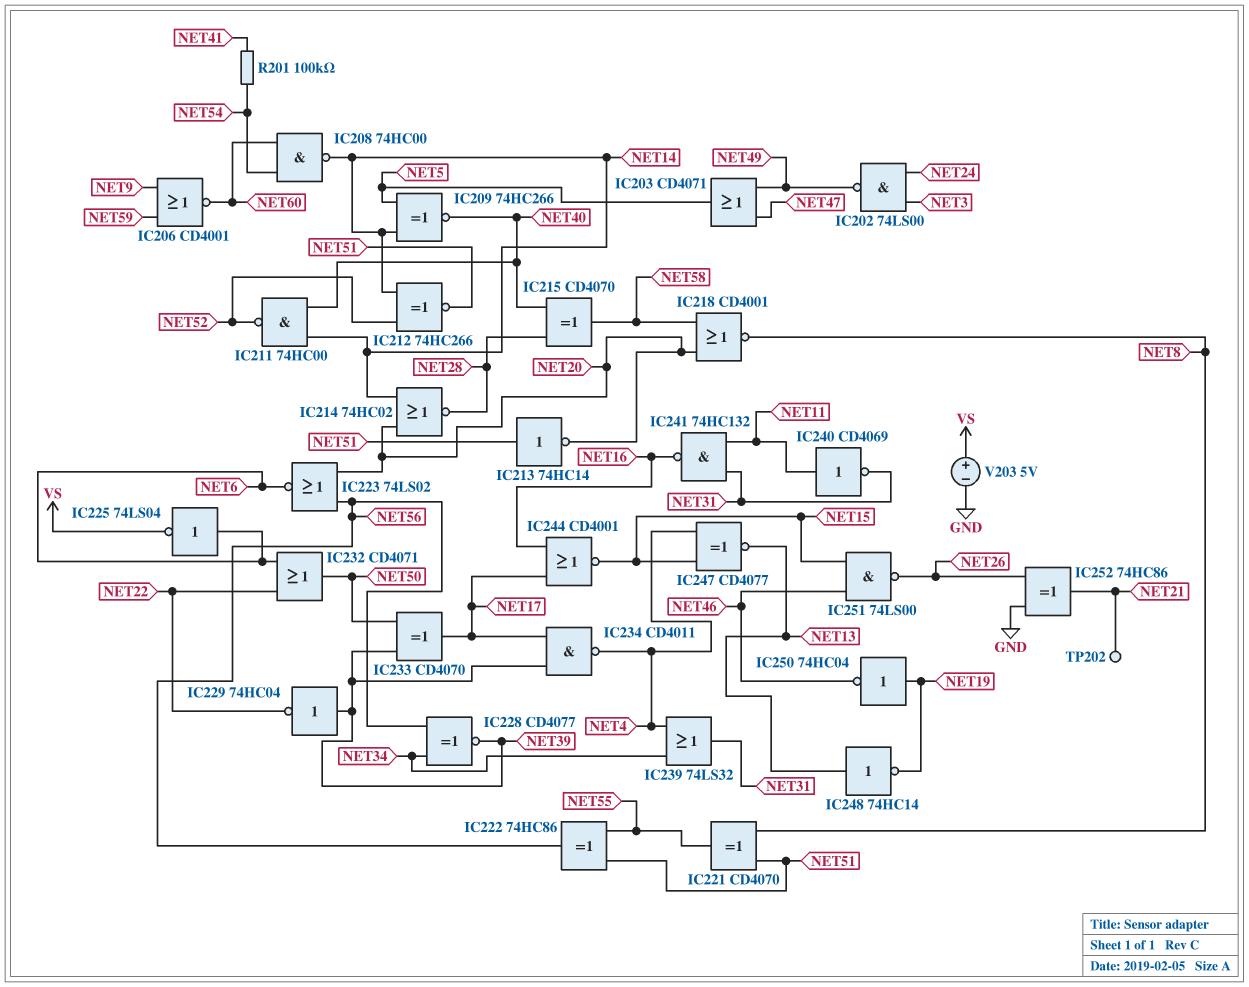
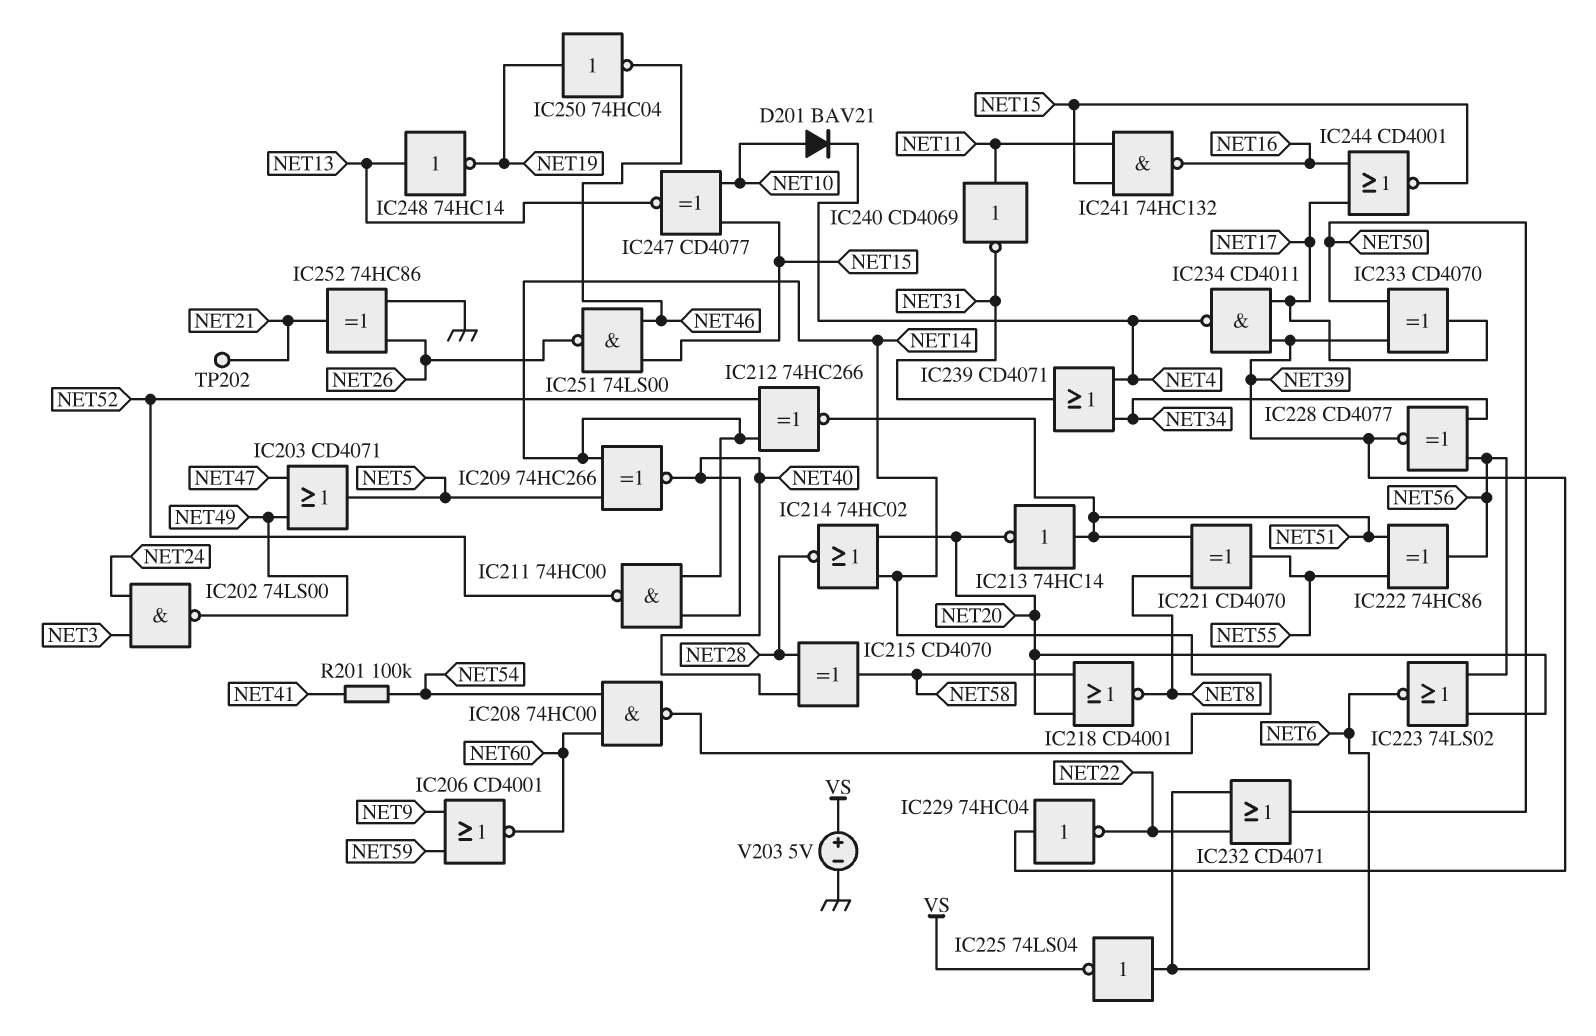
D201: none -> diode BAV21 (A NET10, K NET4)
IC239: OR 74LS32 (in NET4, in NET34, out NET31) -> OR CD4071 (in NET4, in NET34, out NET31)
IC241: NAND 74HC132 (in NET11, in NET31, out NET16) -> NAND 74HC132 (in NET11, in NET15, out NET16)
IC247: XNOR CD4077 (in NET4, in NET15, out NET13) -> XNOR CD4077 (in NET10, in NET15, out NET13)

